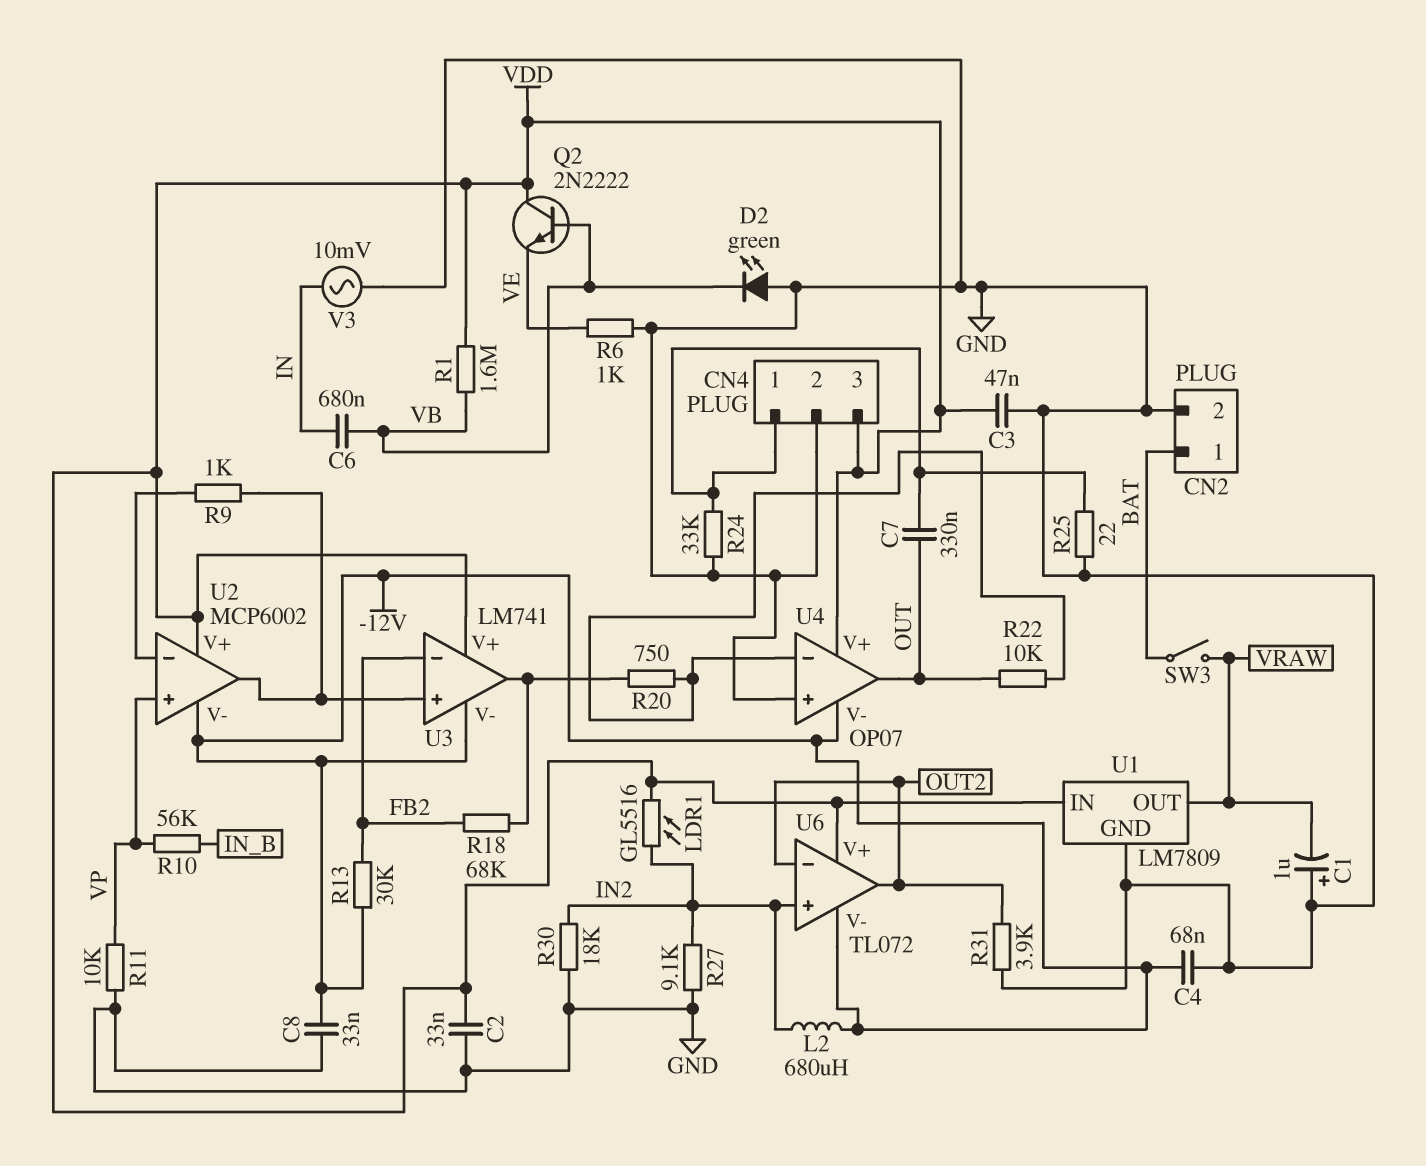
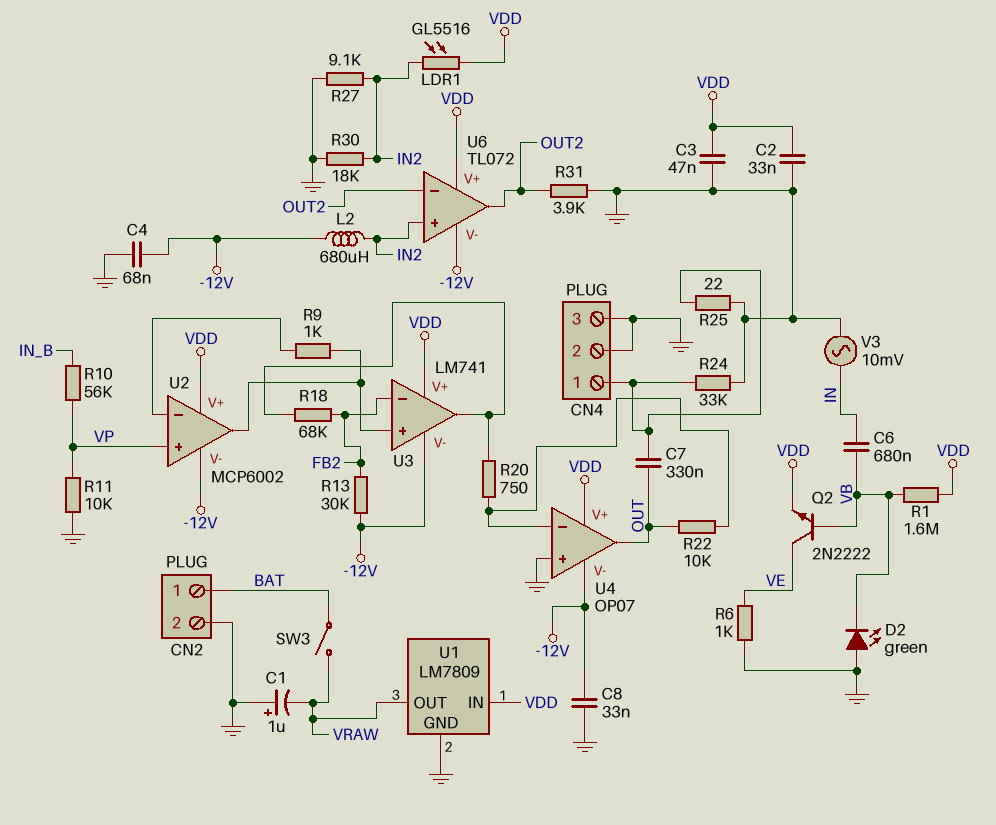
CN4 pin 3: VDD -> GND
Q2: NPN 2N2222 (B VB, C VDD, E VE) -> NPN 2N2222 (B VB, C VE, E VDD)

